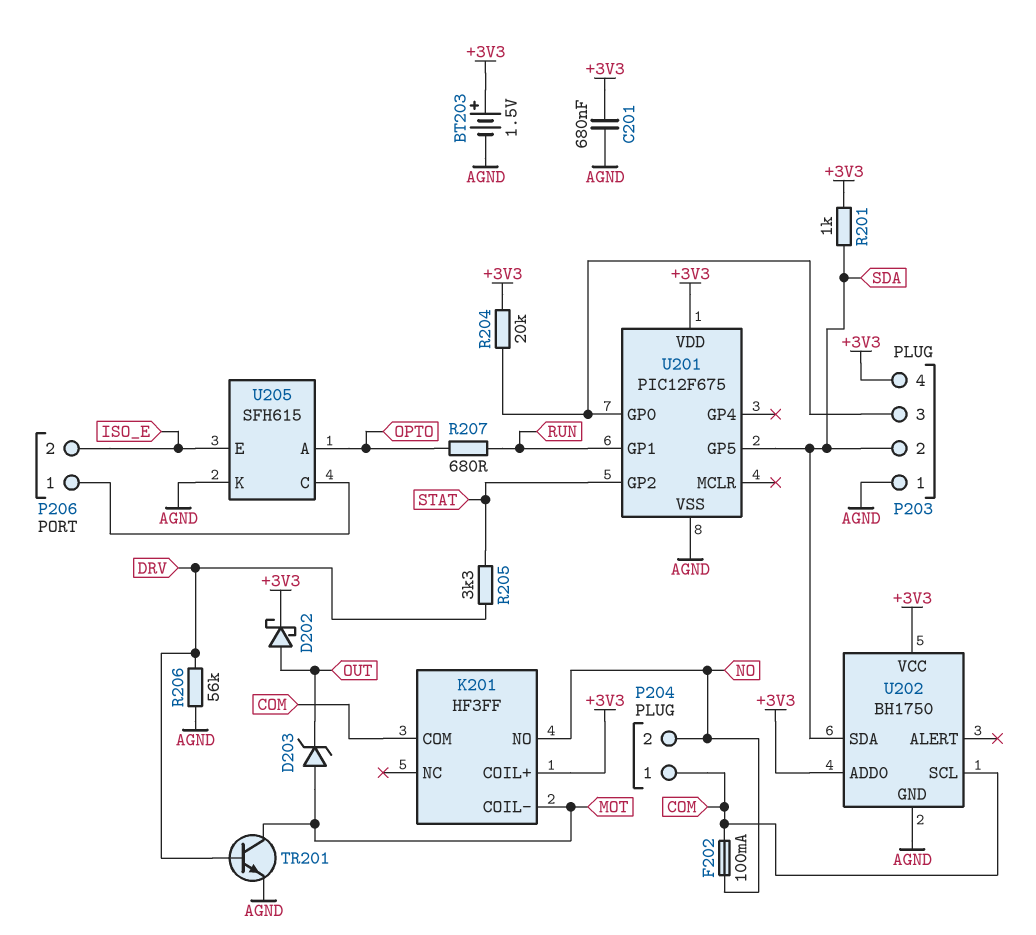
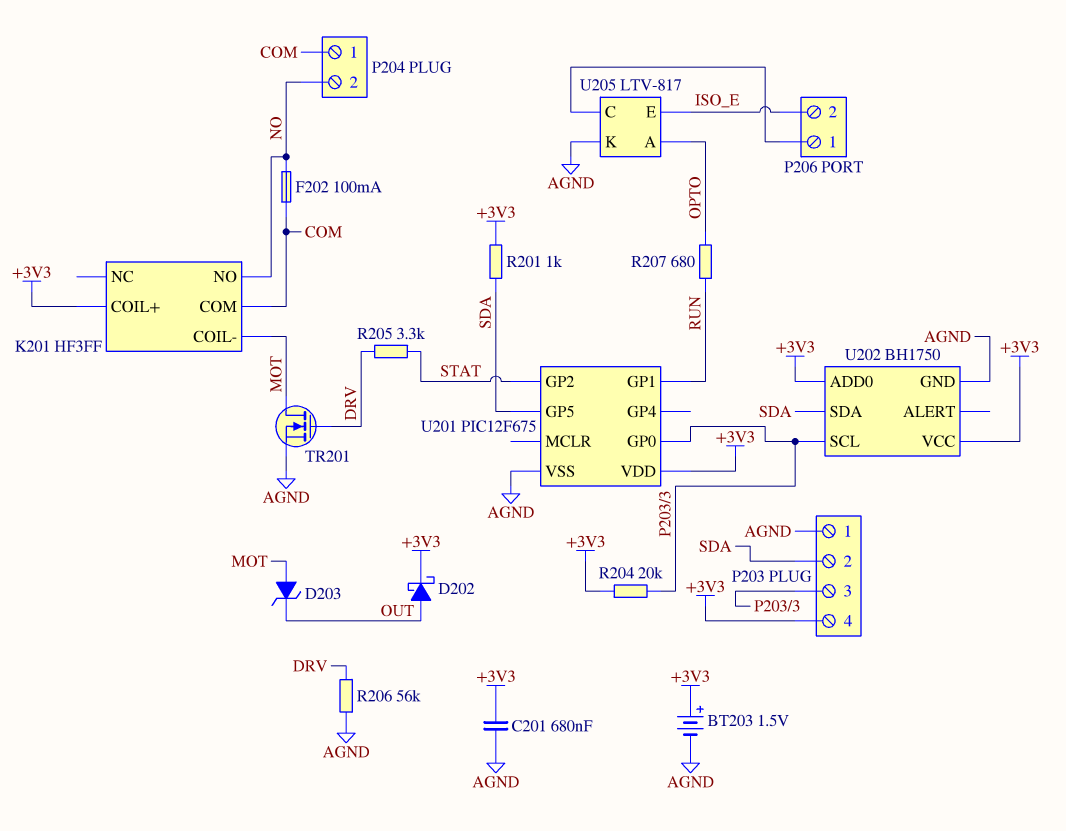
TR201: NPN (B DRV, C MOT, E AGND) -> NMOS (G DRV, D MOT, S AGND)
U202 pin SCL: COM -> P203/3
U205: SFH615 -> LTV-817

